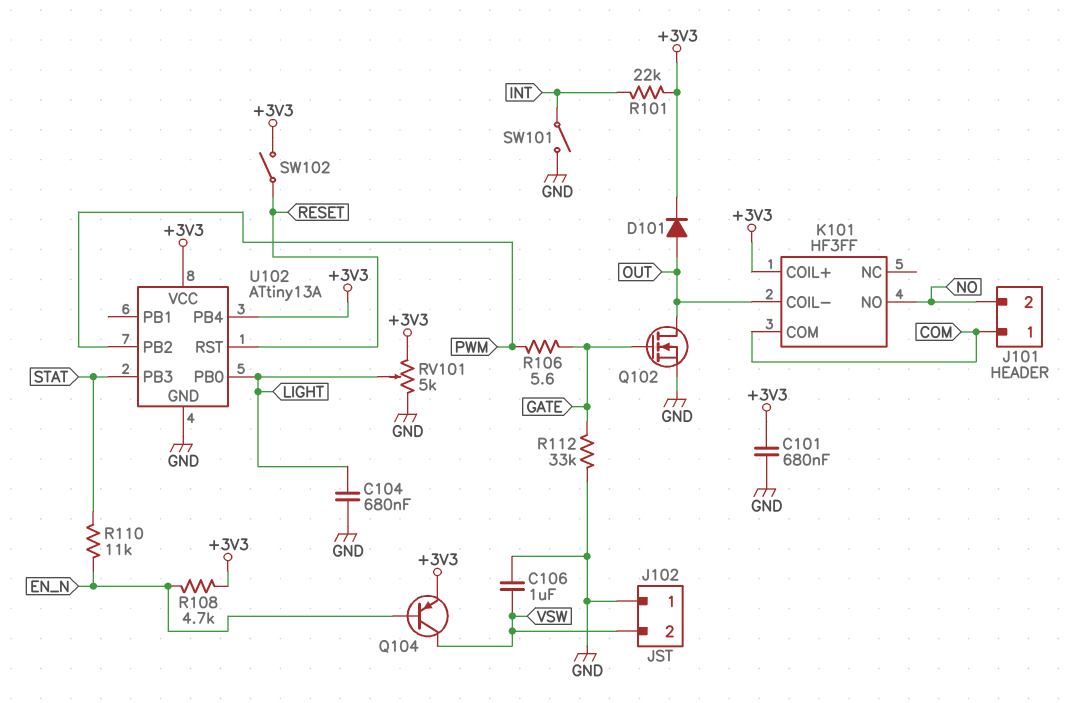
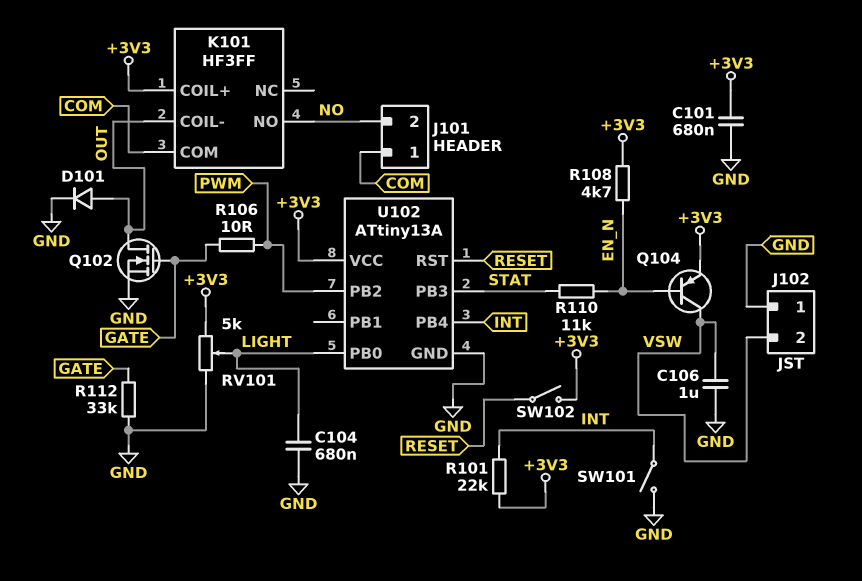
D101: diode (A OUT, K +3V3) -> diode (A OUT, K GND)
R106: 5.6 (GATE, PWM) -> 10 (GATE, PWM)
U102 pin PB4: +3V3 -> INT

